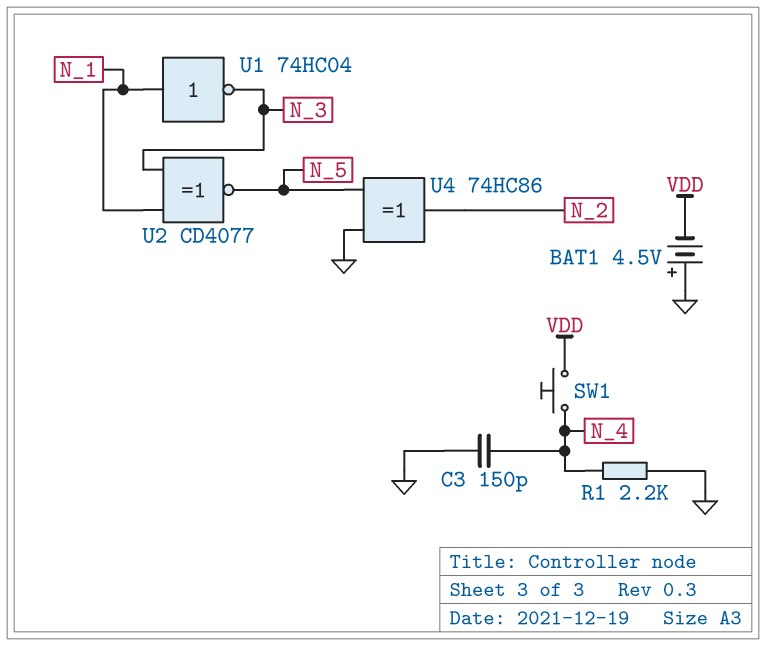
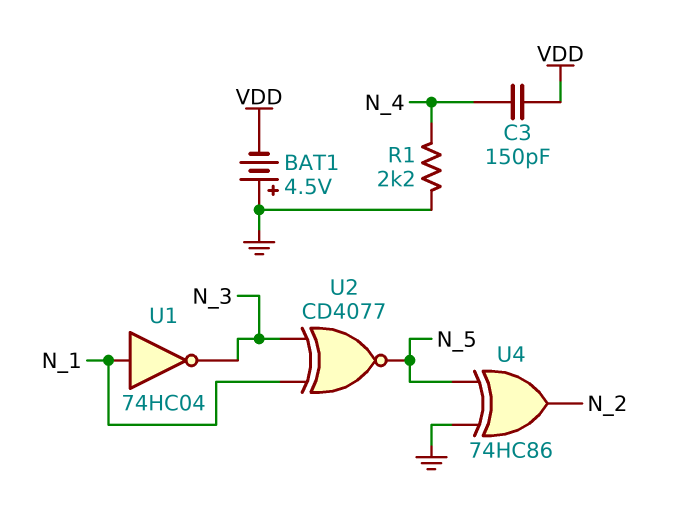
C3: 150pF (GND, N_4) -> 150pF (N_4, VDD)
SW1: button (N_4, VDD) -> none

